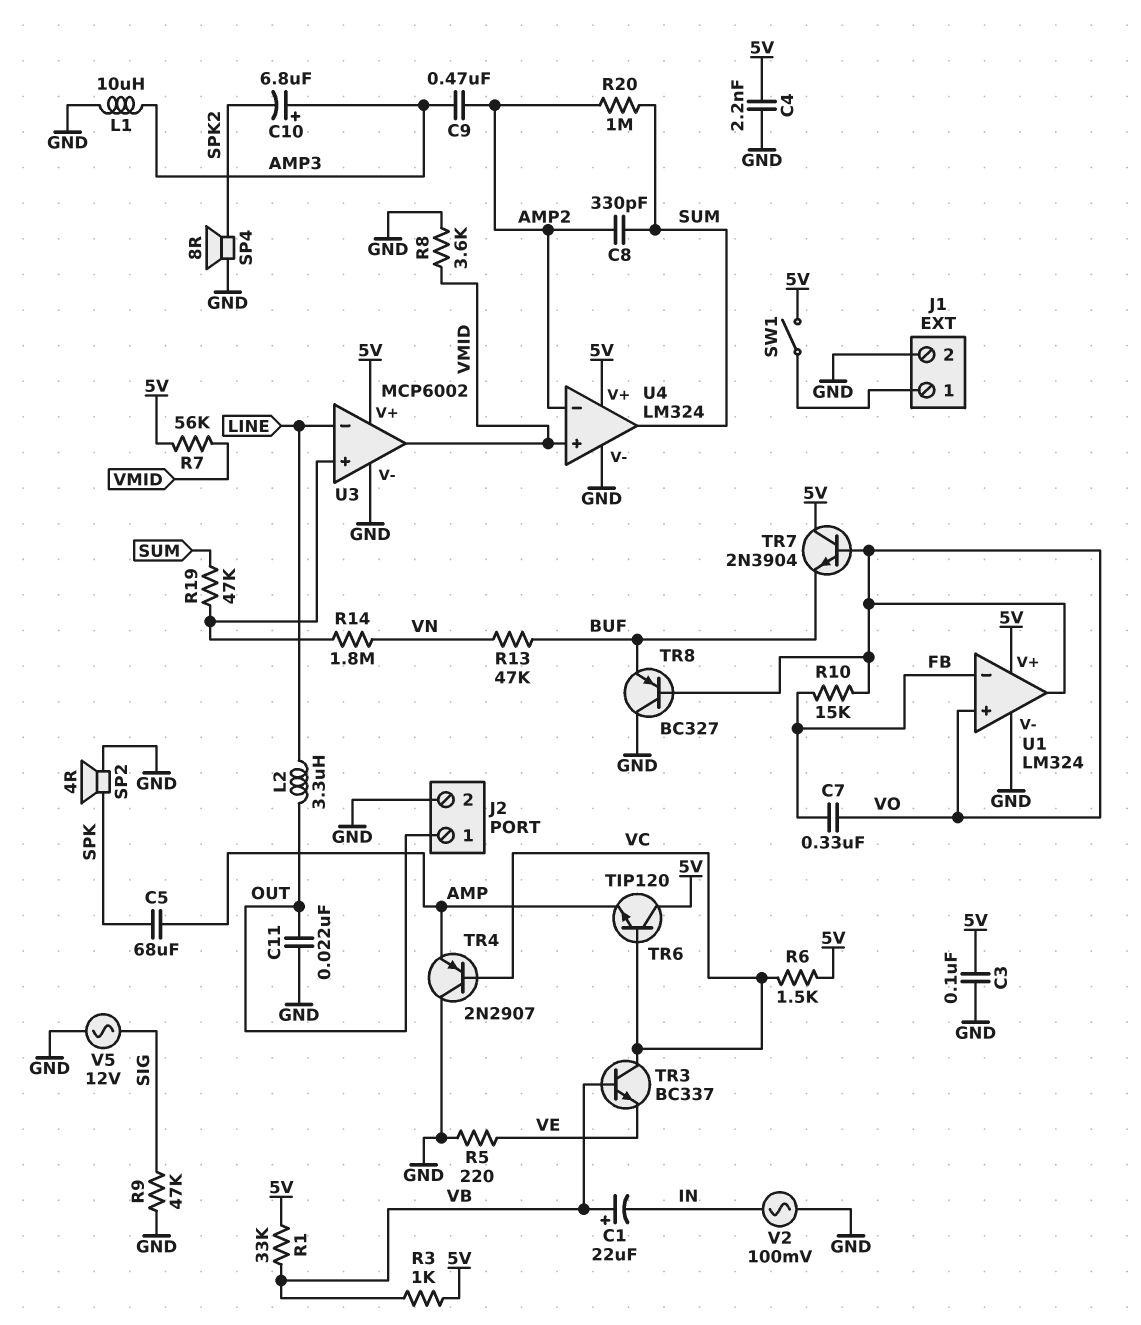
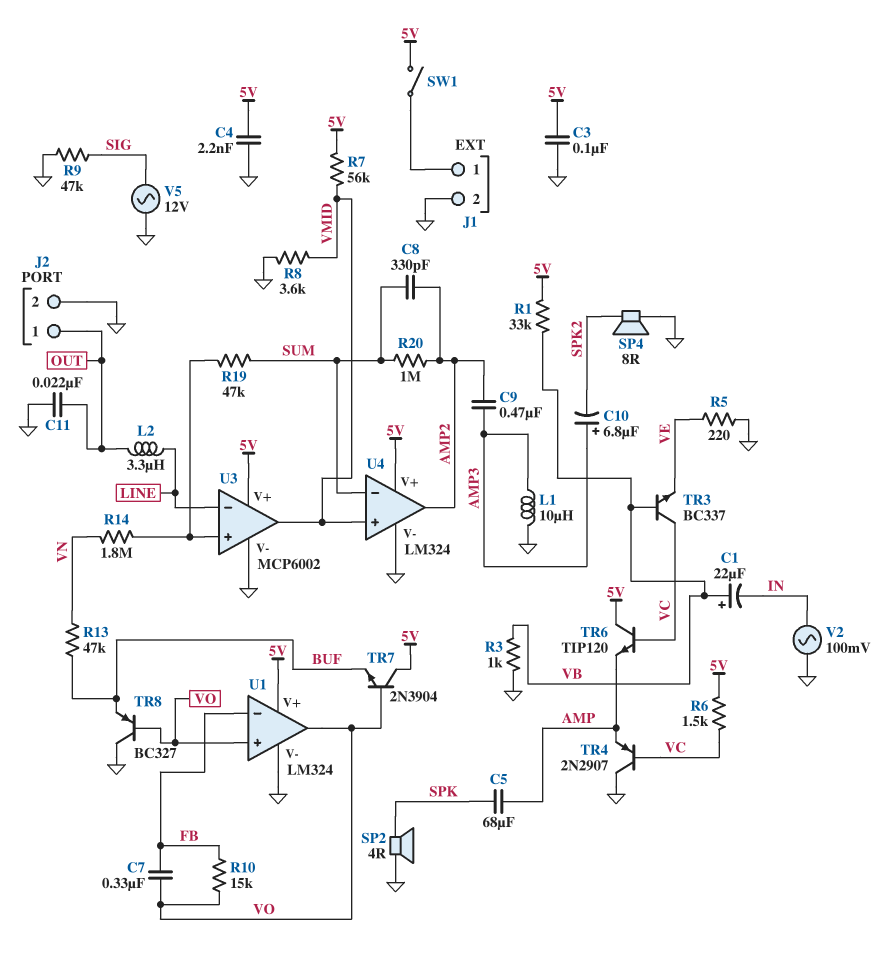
R3: 1k (5V, VB) -> 1k (GND, VB)
U4 pin in-: AMP2 -> SUM
U4 pin out: SUM -> AMP2

